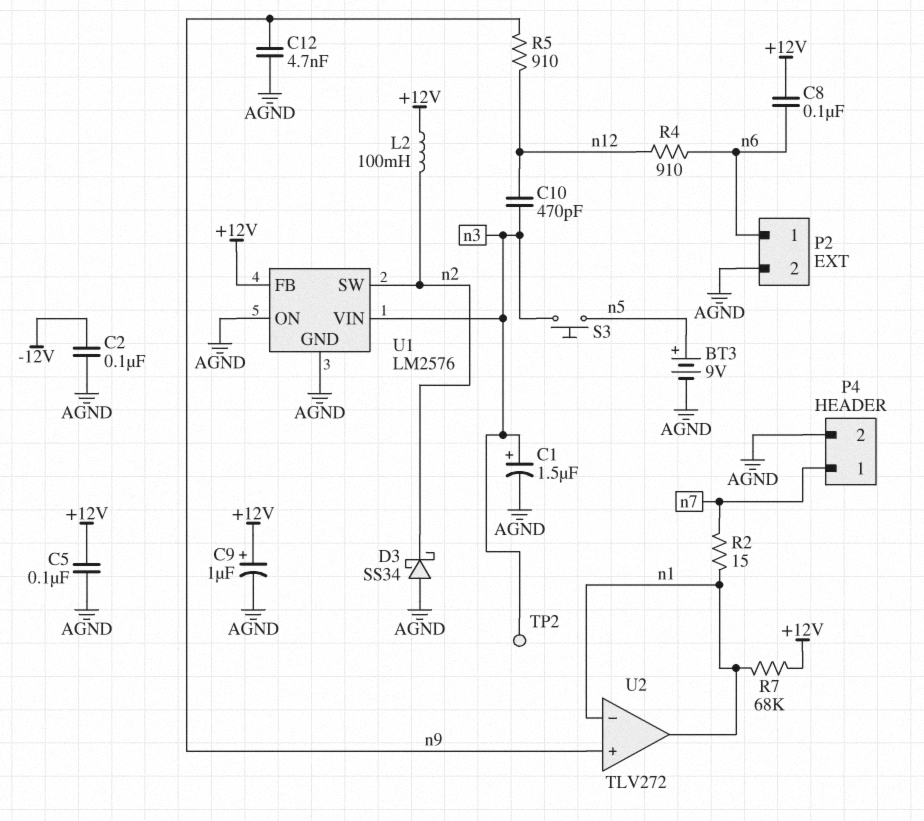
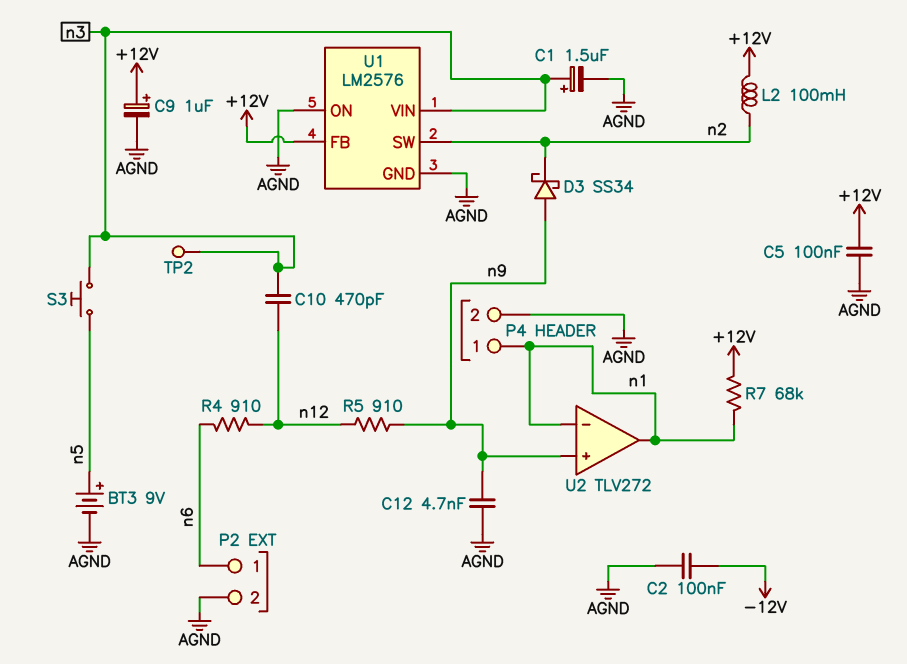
C8: 100nF (+12V, n6) -> none
D3: schottky SS34 (A AGND, K n2) -> schottky SS34 (A n9, K n2)
P4 pin 1: n7 -> n1
R2: 15 (n1, n7) -> none

